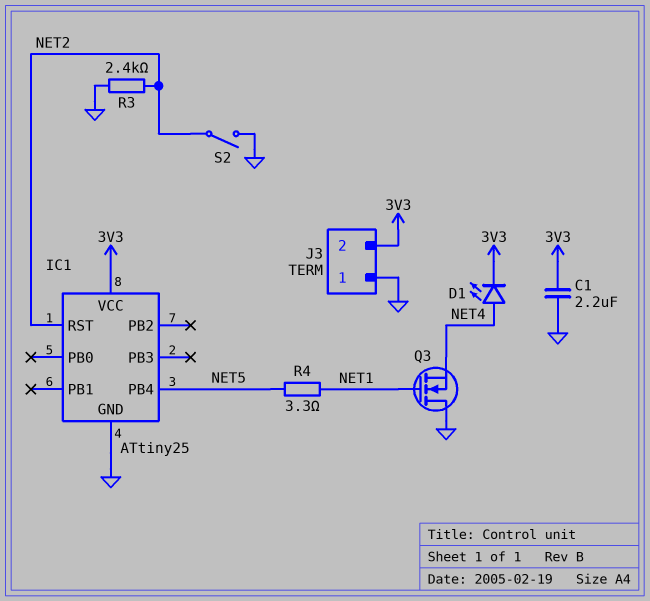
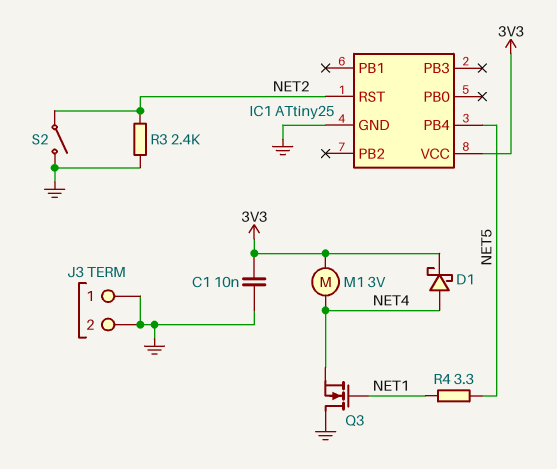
C1: 2.2uF (3V3, GND) -> 10nF (3V3, GND)
D1: LED (A NET4, K 3V3) -> schottky (A NET4, K 3V3)
J3 pin 2: 3V3 -> GND
M1: none -> motor 3V (3V3, NET4)

